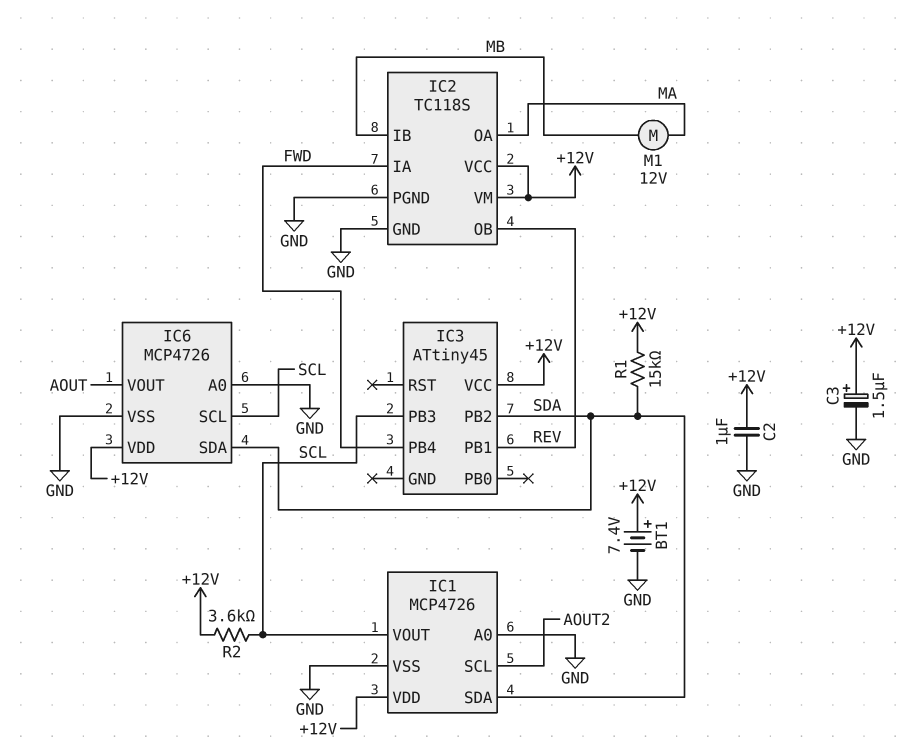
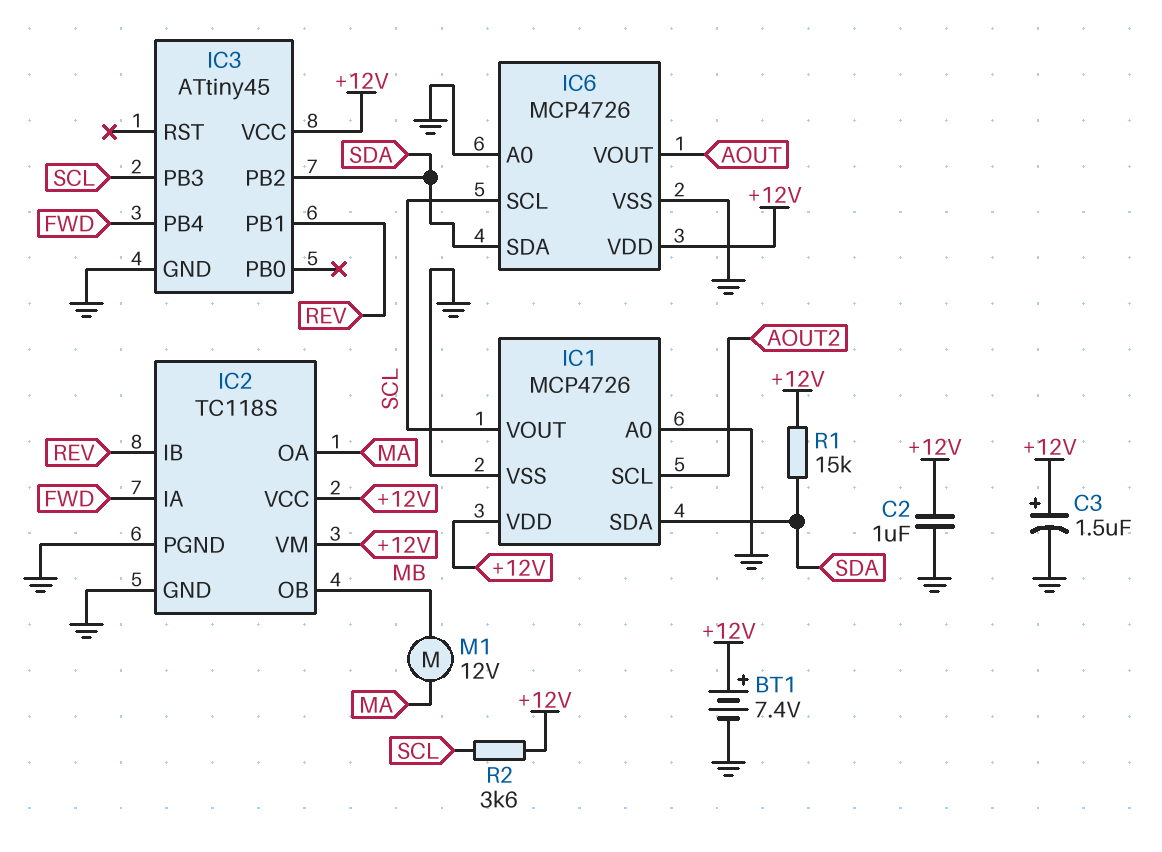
IC2 pin IB: MB -> REV
IC2 pin OB: REV -> MB
IC3 pin GND: none -> GND

